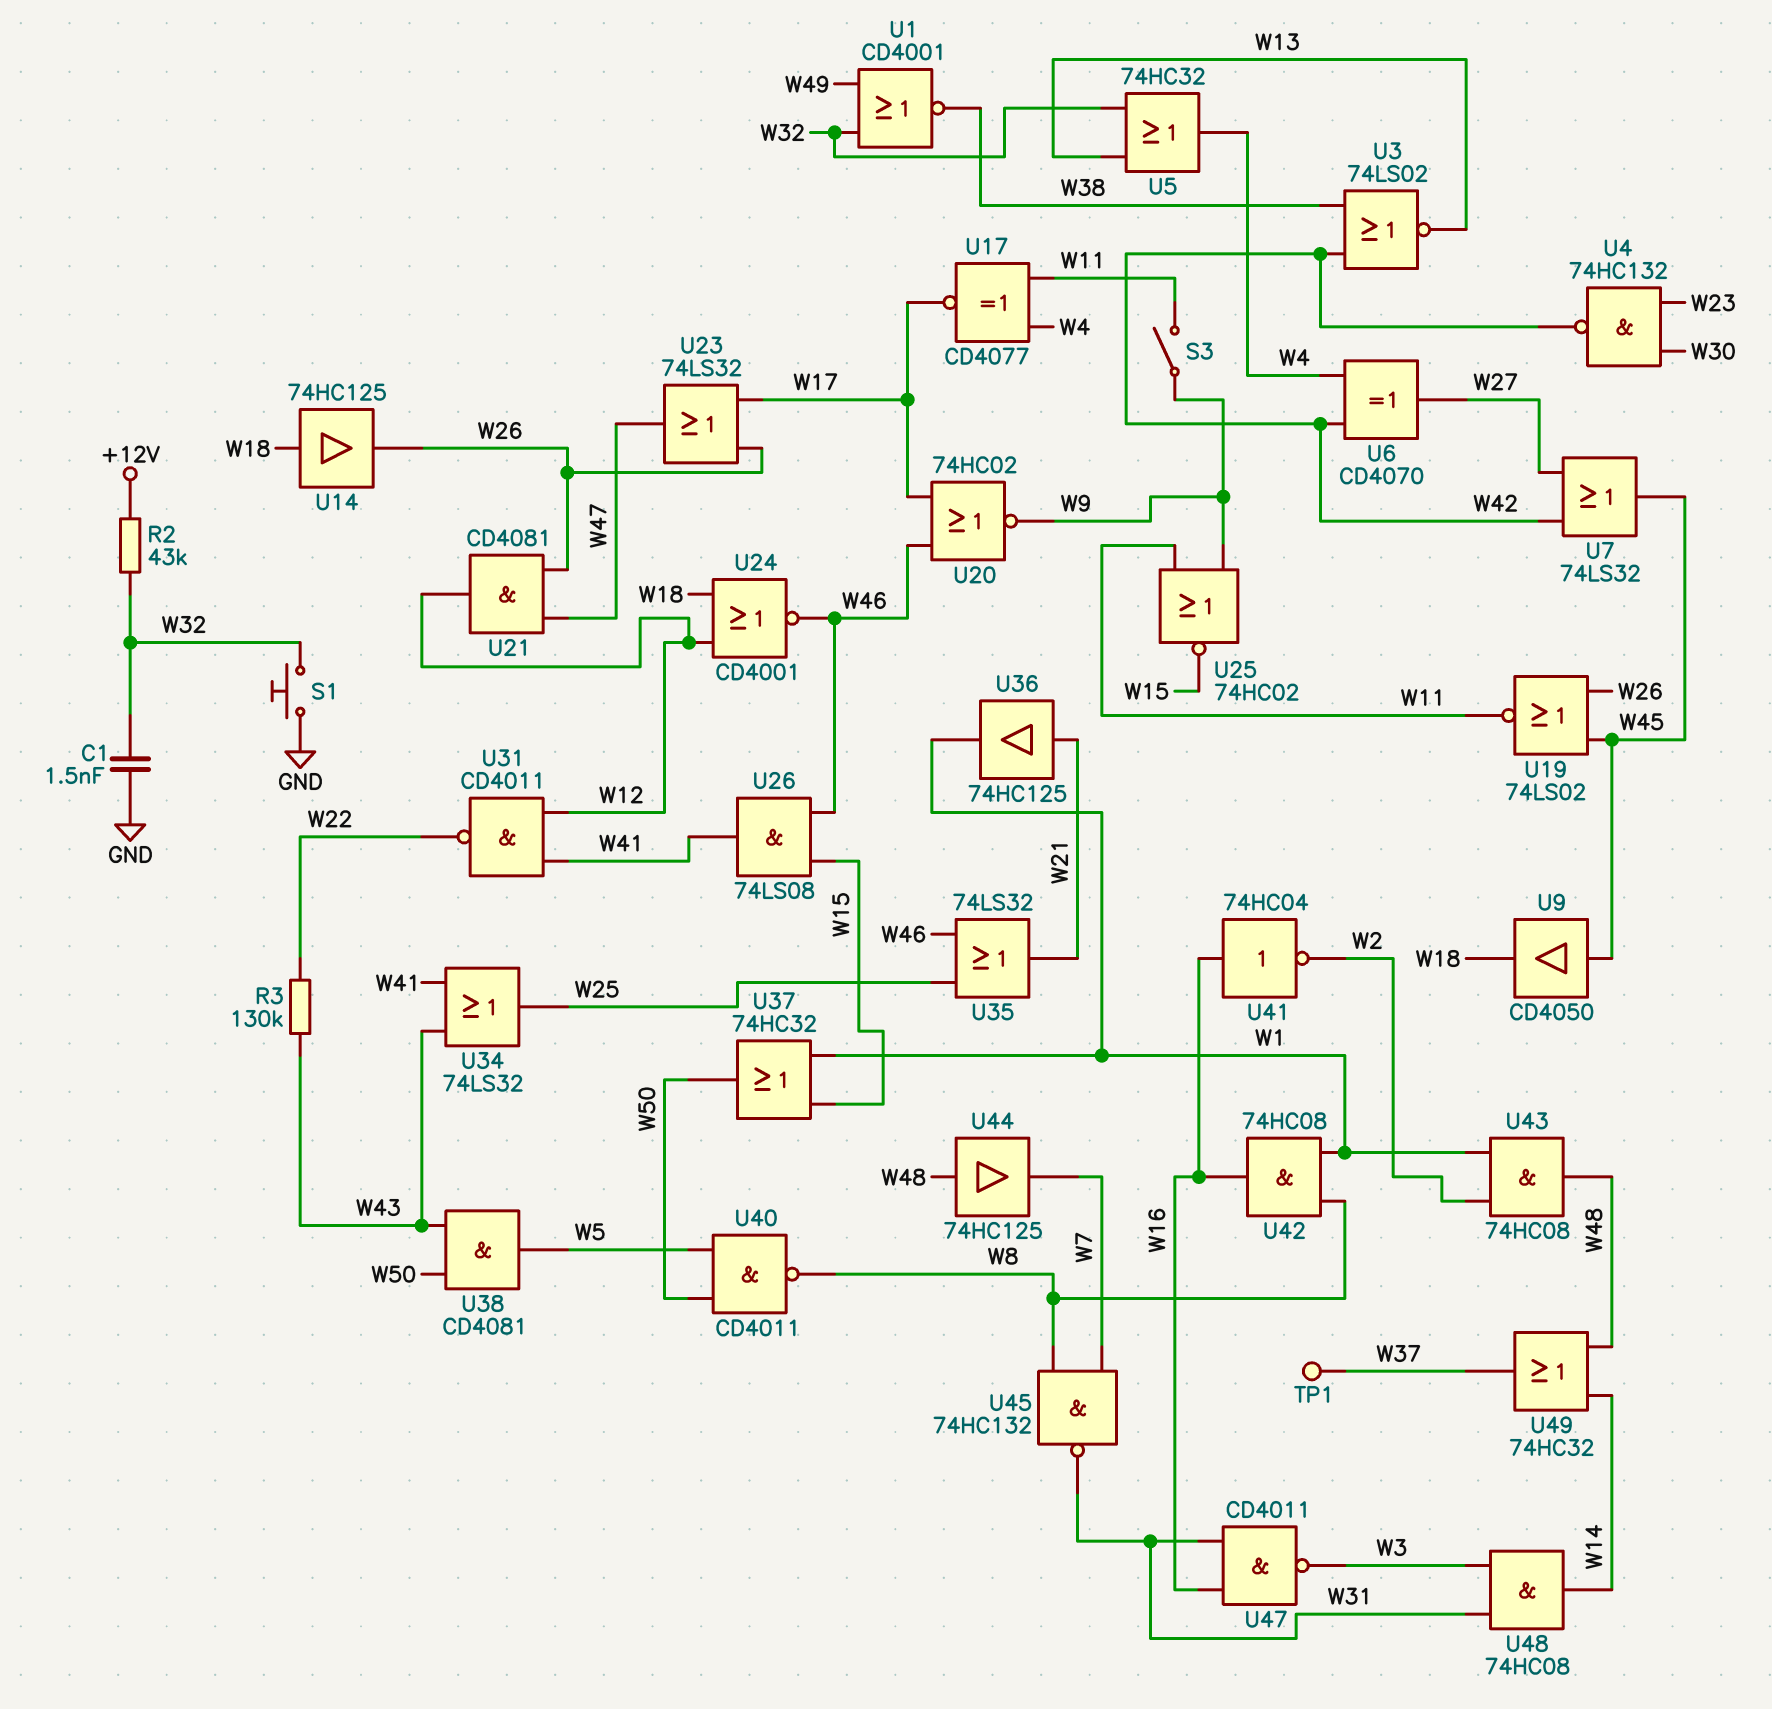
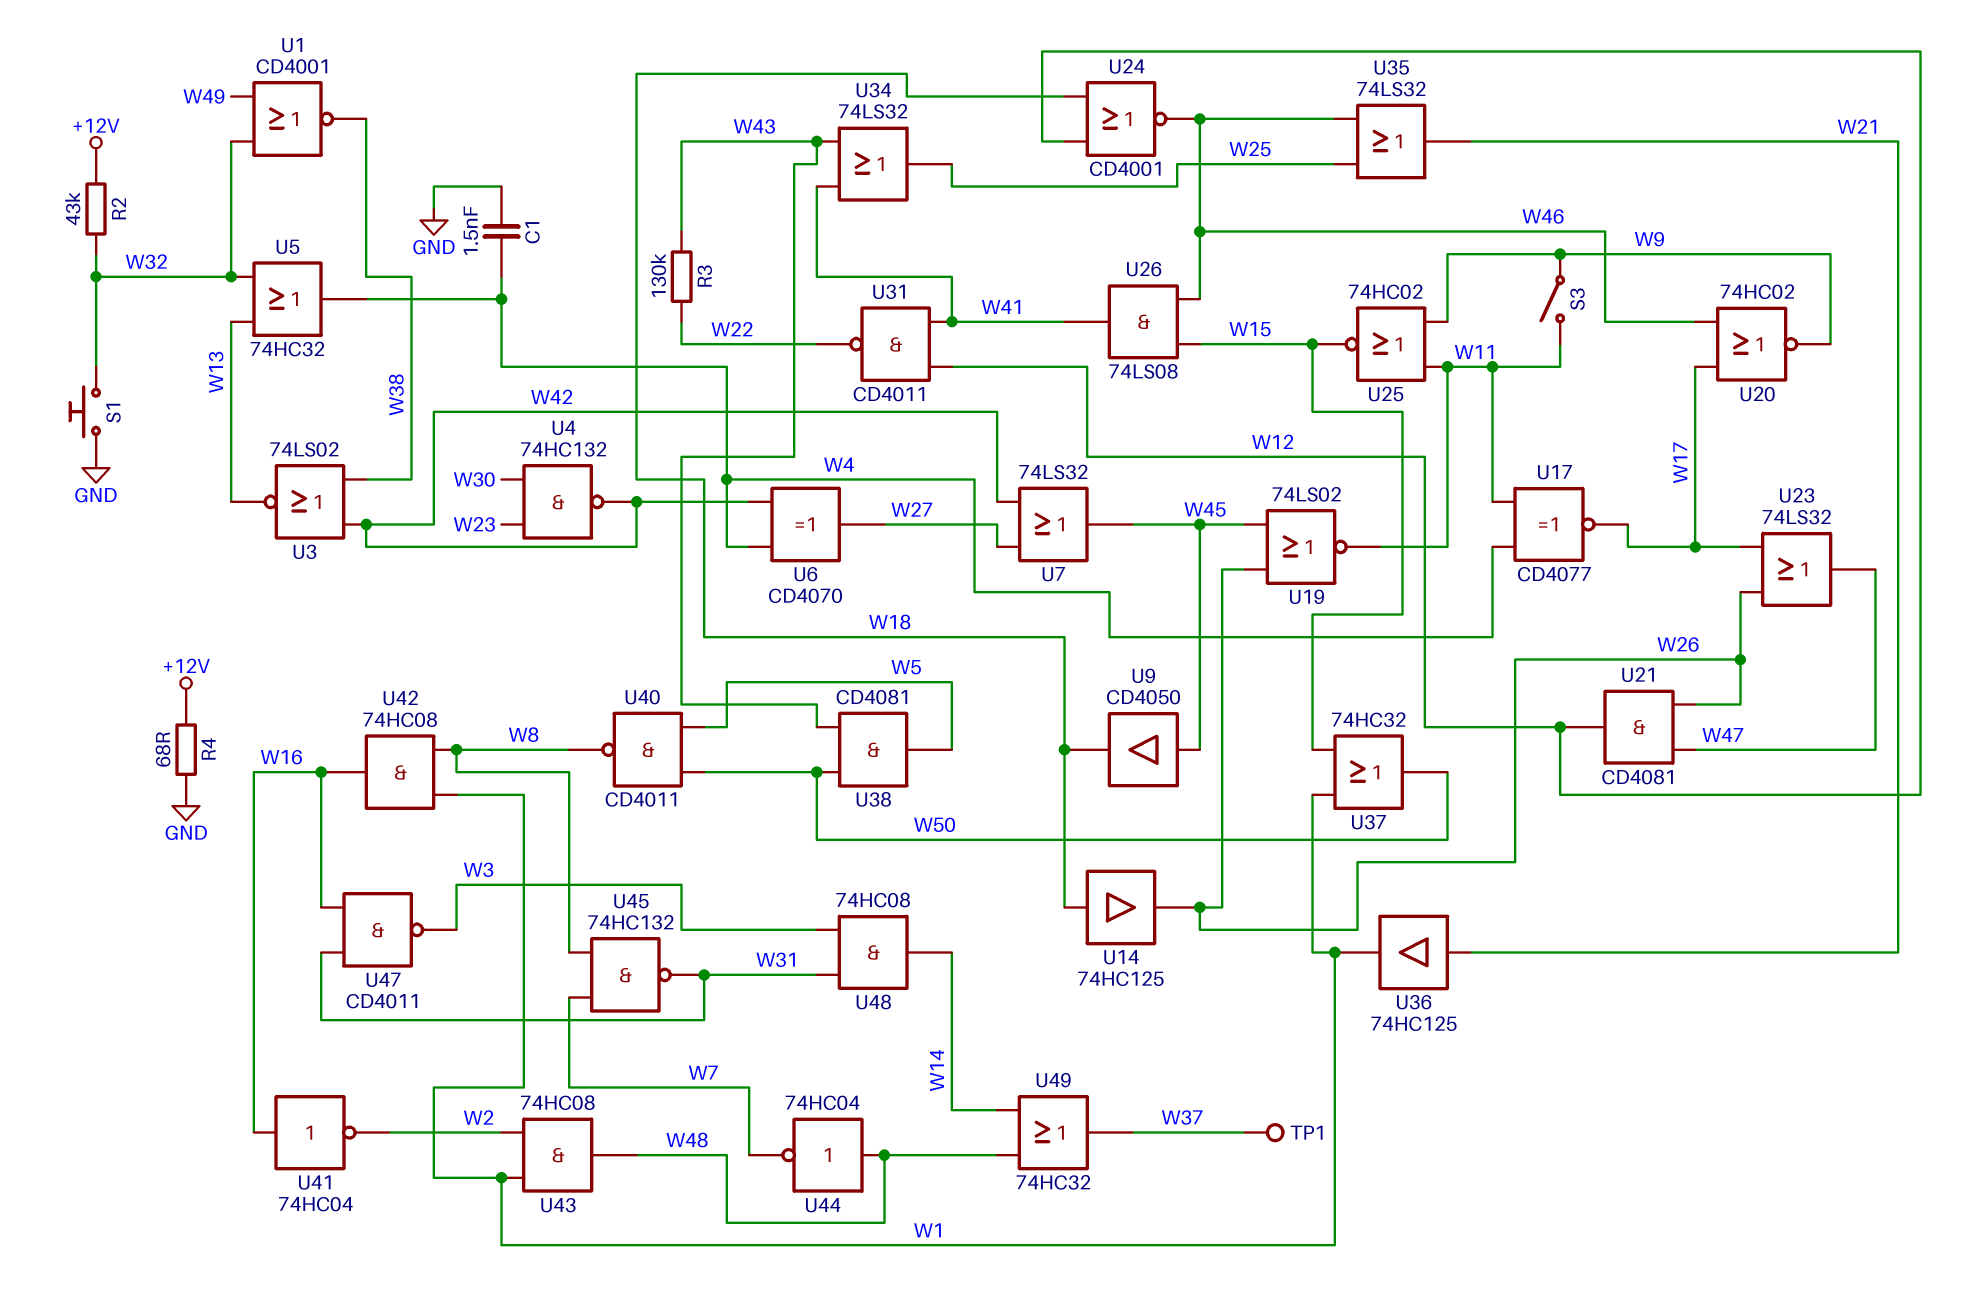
C1: 1.5nF (GND, W32) -> 1.5nF (GND, W4)
R4: none -> 68 (+12V, GND)
U44: buffer 74HC125 (in W48, out W7) -> NOT 74HC04 (in W48, out W7)

